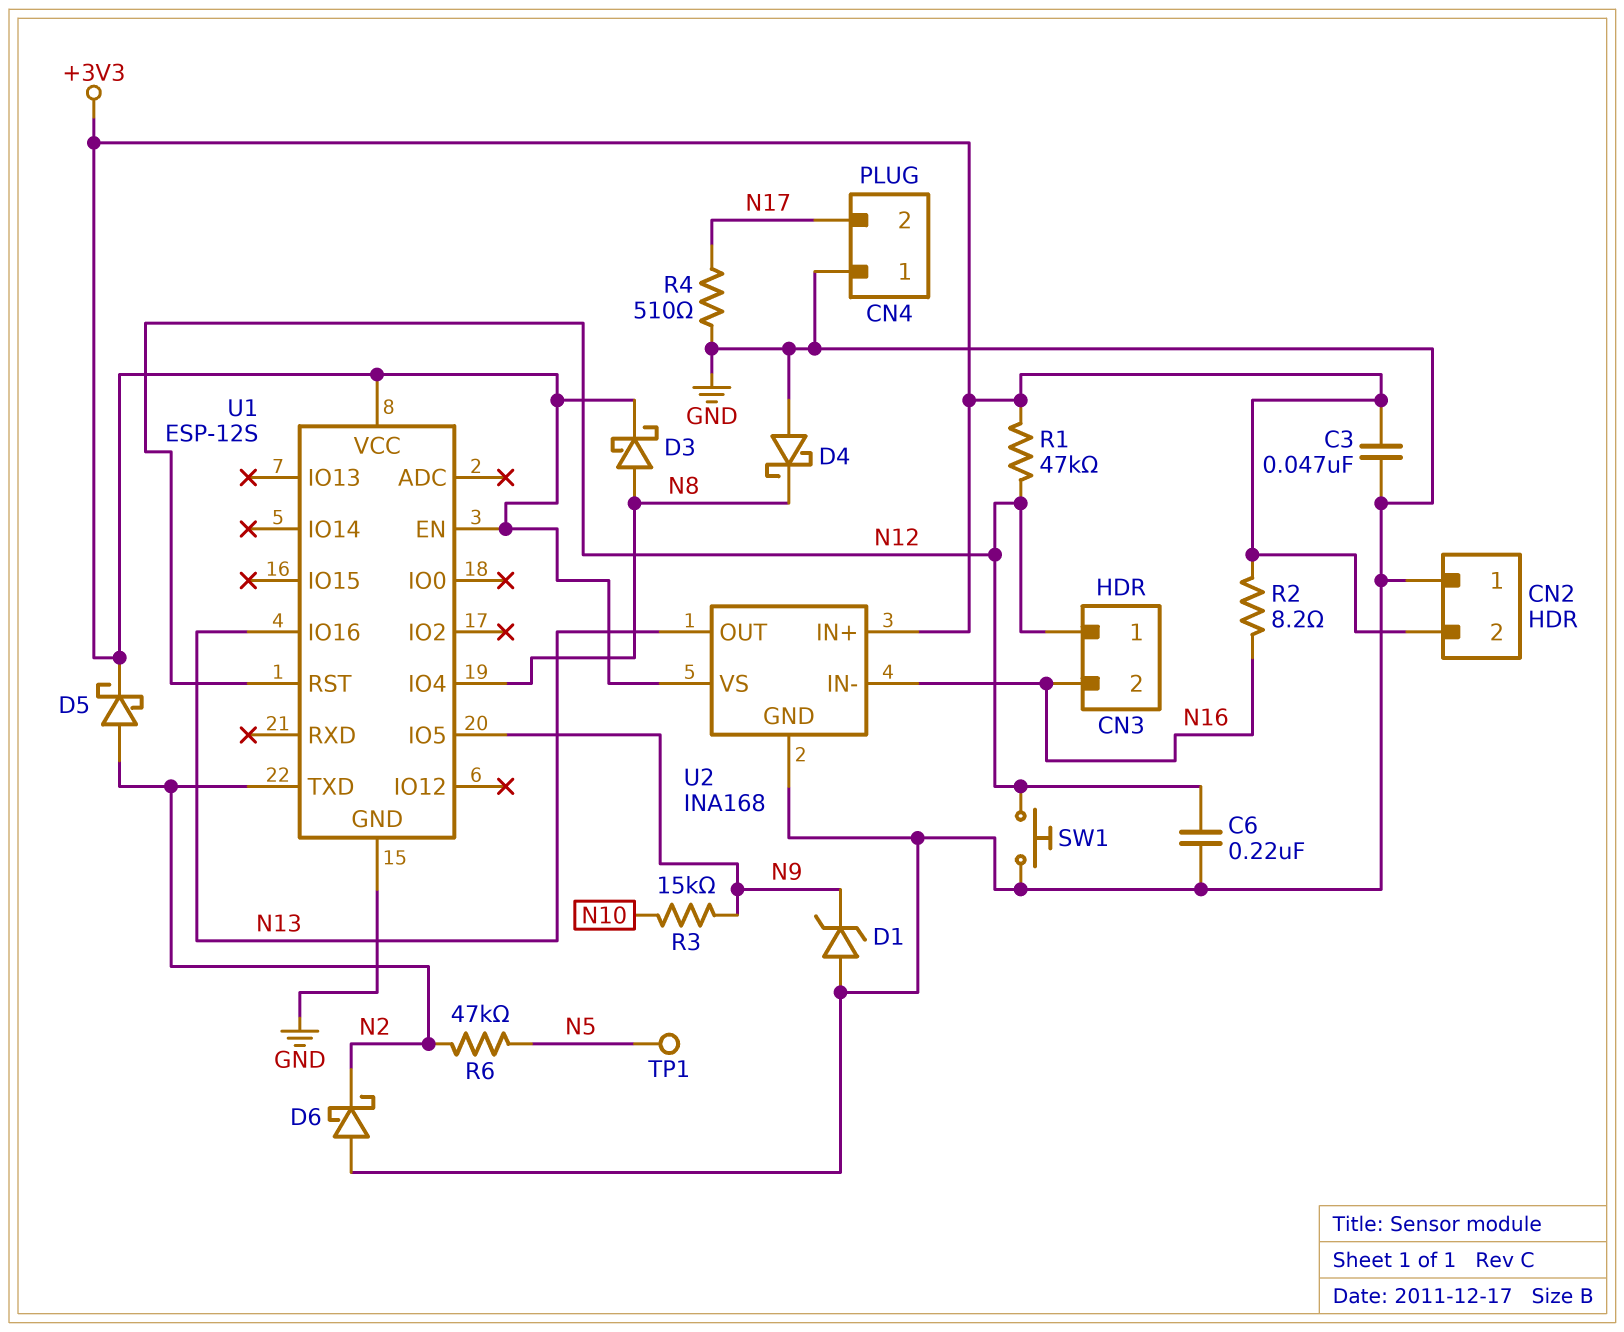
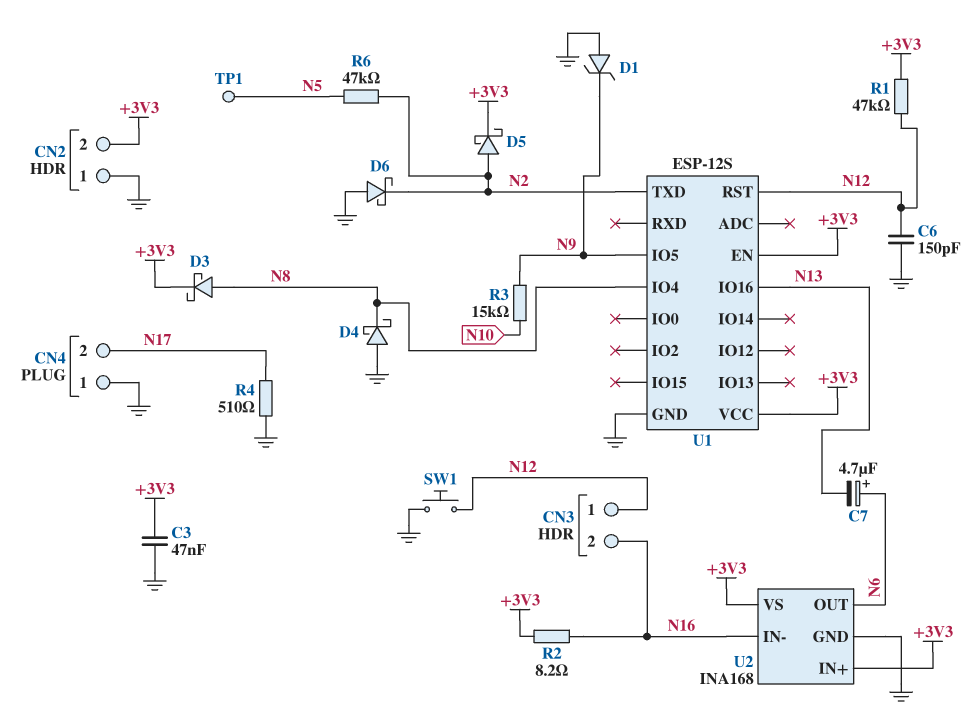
C6: 220nF (GND, N12) -> 150pF (GND, N12)
C7: none -> 4.7uF (plus N6, minus N13)
U2 pin OUT: N13 -> N6

